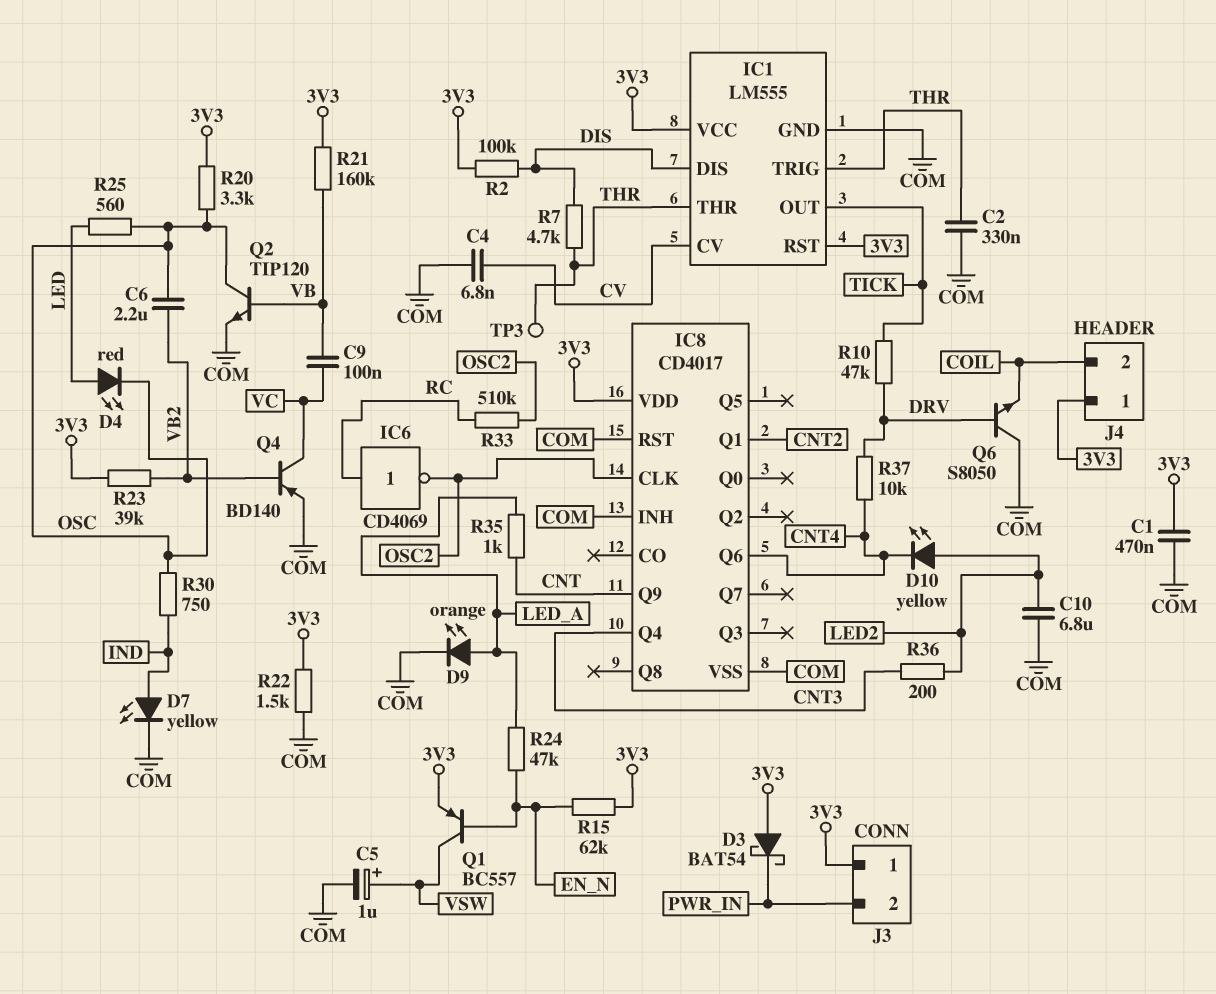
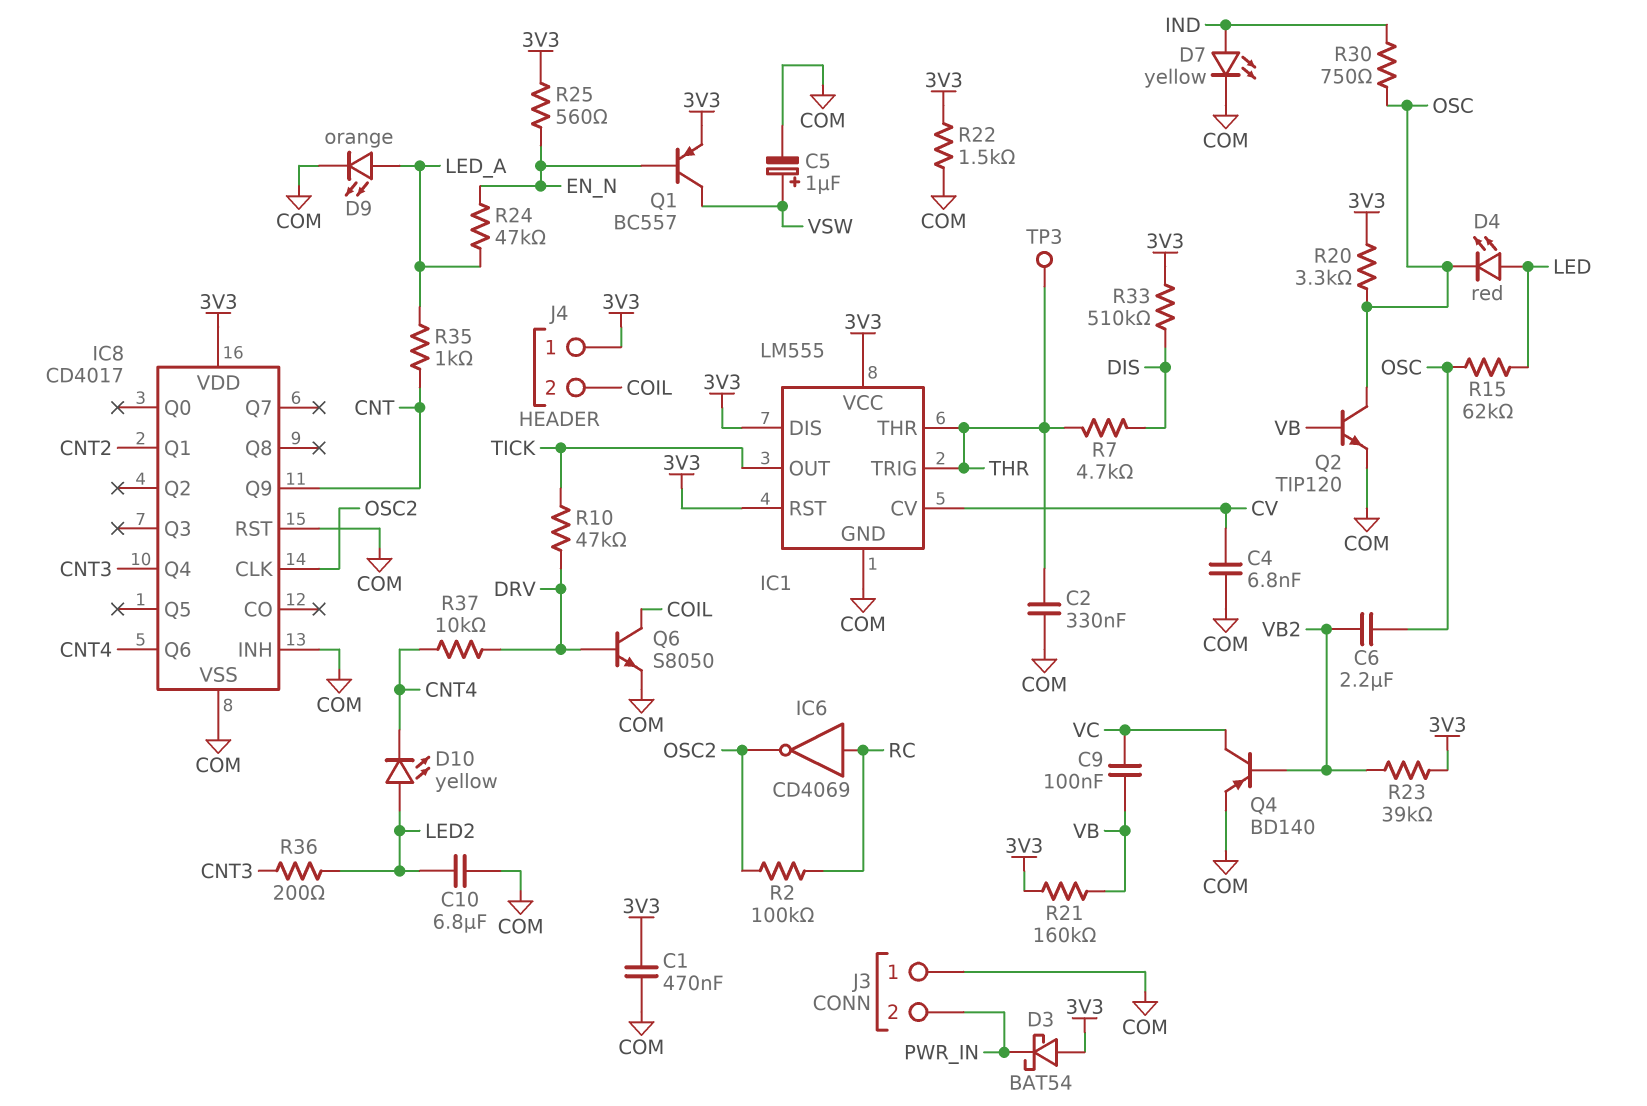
IC1 pin DIS: DIS -> 3V3
J3 pin 1: 3V3 -> COM
Q6: NPN S8050 (B DRV, C COM, E COIL) -> NPN S8050 (B DRV, C COIL, E COM)
R2: 100k (3V3, DIS) -> 100k (OSC2, RC)
R15: 62k (3V3, EN_N) -> 62k (LED, OSC)
R25: 560 (LED, OSC) -> 560 (3V3, EN_N)
R33: 510k (OSC2, RC) -> 510k (3V3, DIS)

